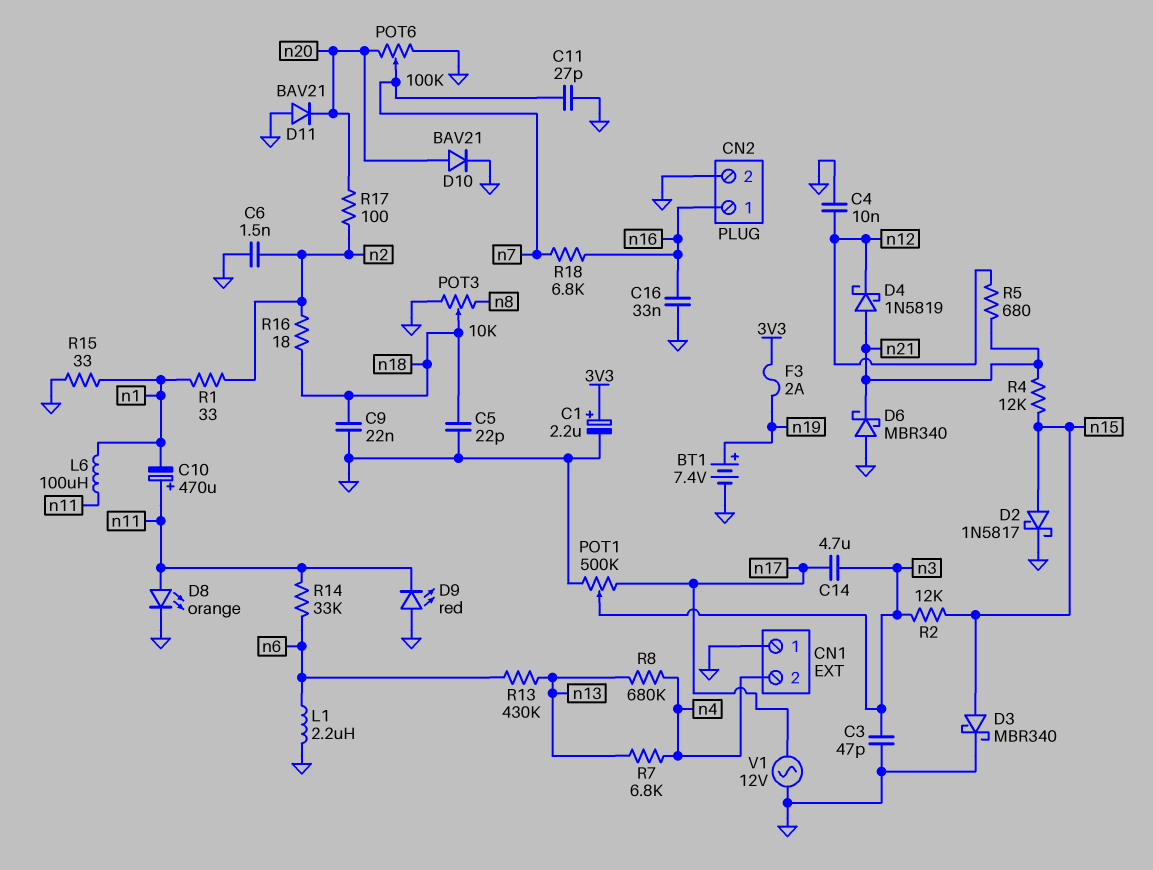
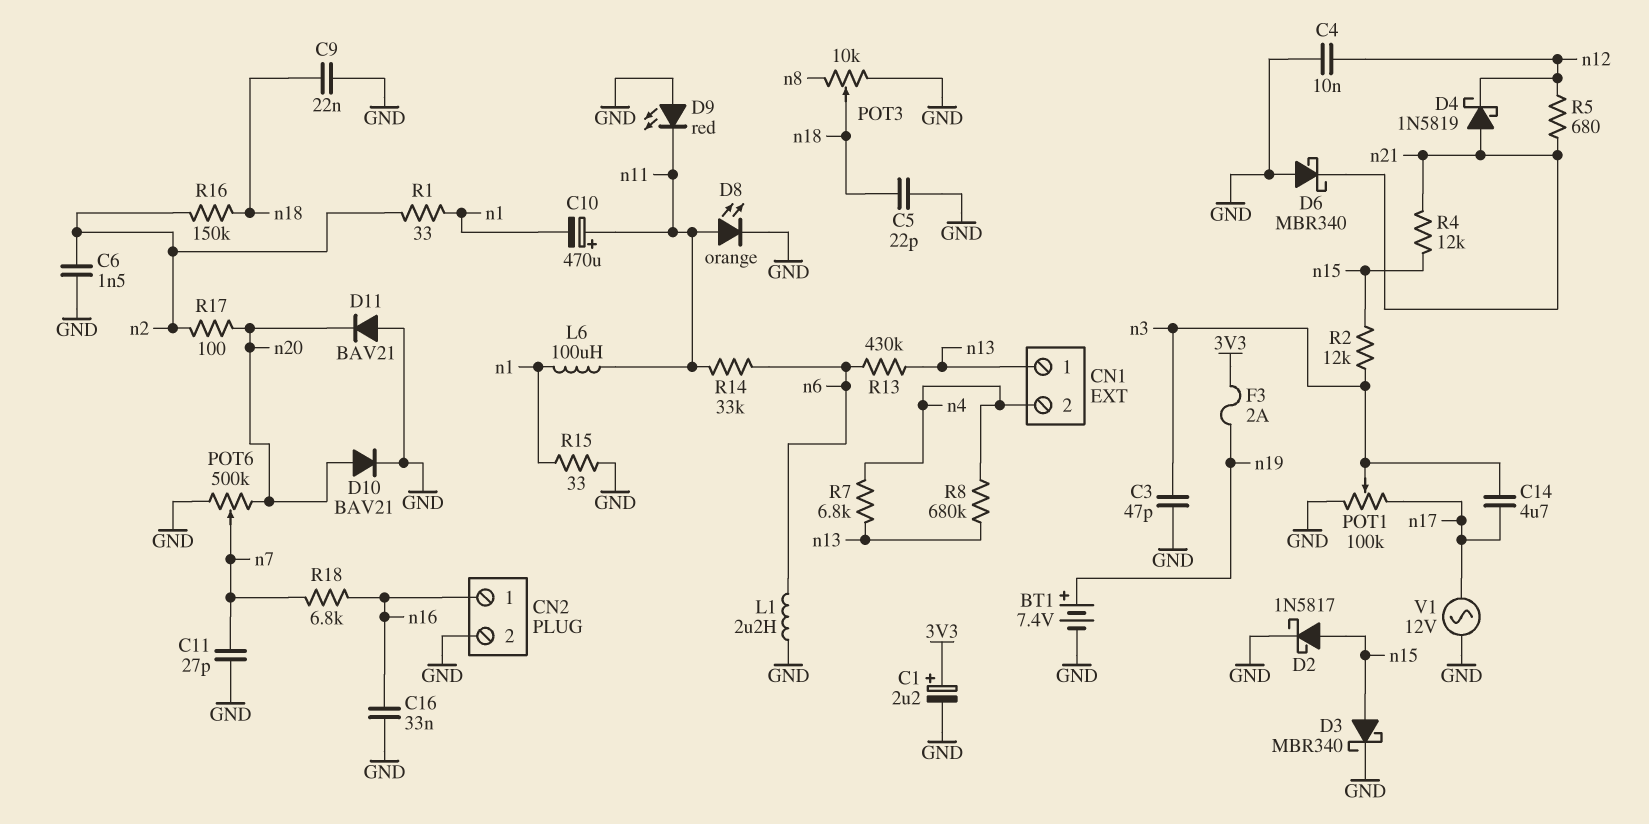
CN1 pin 1: GND -> n13
POT1: 500k (GND, n17, wiper n3) -> 100k (GND, n17, wiper n3)
POT6: 100k (GND, n20, wiper n7) -> 500k (GND, n20, wiper n7)
R16: 18 (n2, n18) -> 150k (n2, n18)

